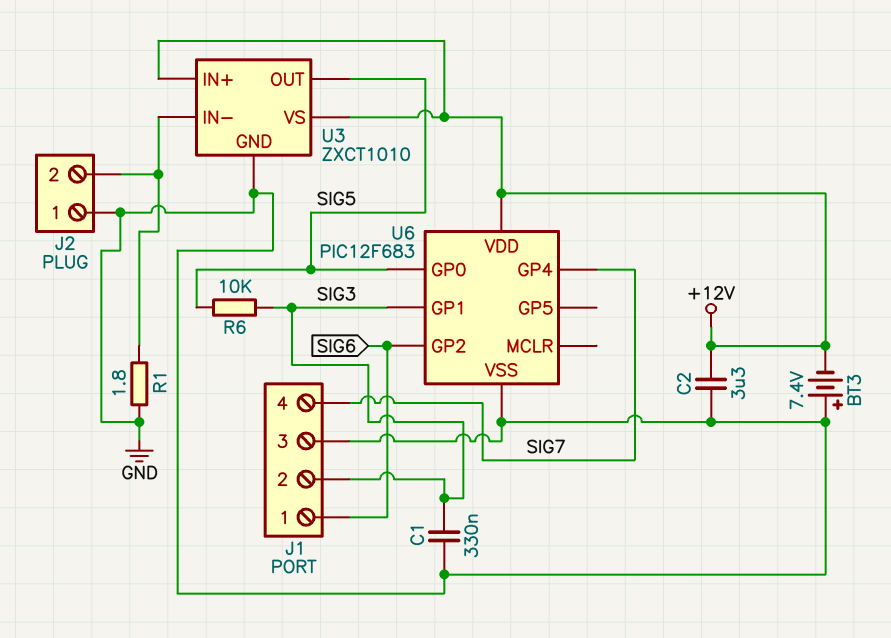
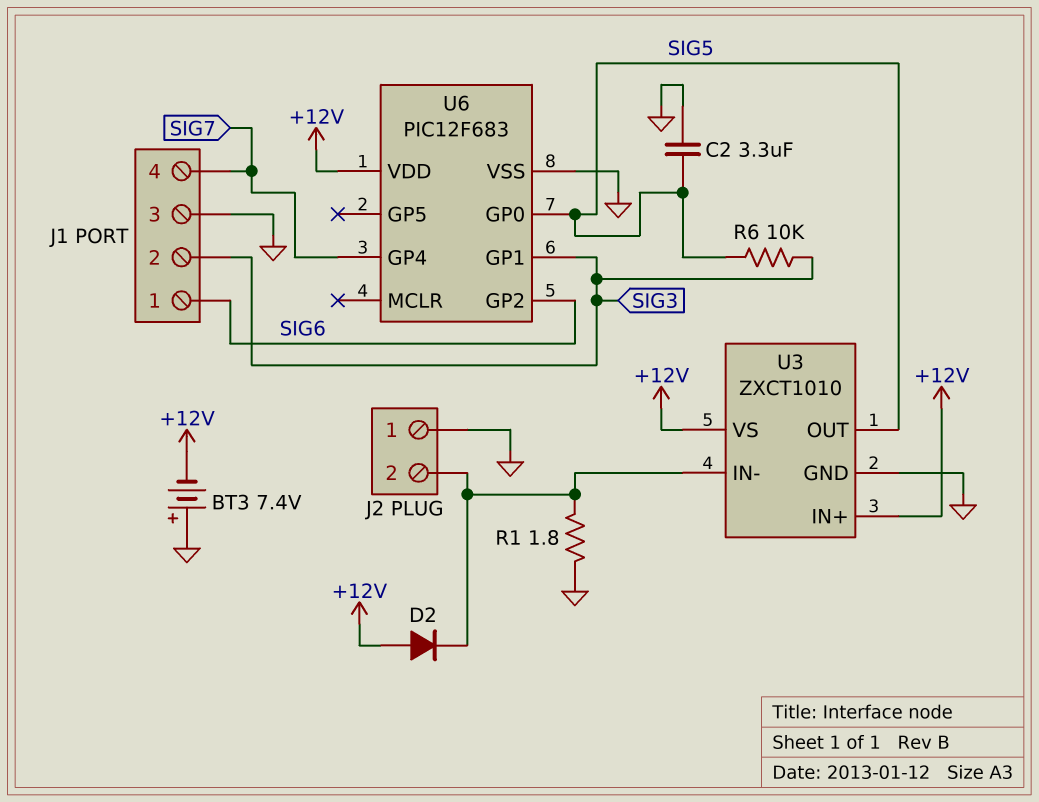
C1: 330nF (GND, SIG3) -> none
C2: 3.3uF (+12V, GND) -> 3.3uF (GND, SIG5)
D2: none -> diode (A +12V, K J2/2)

